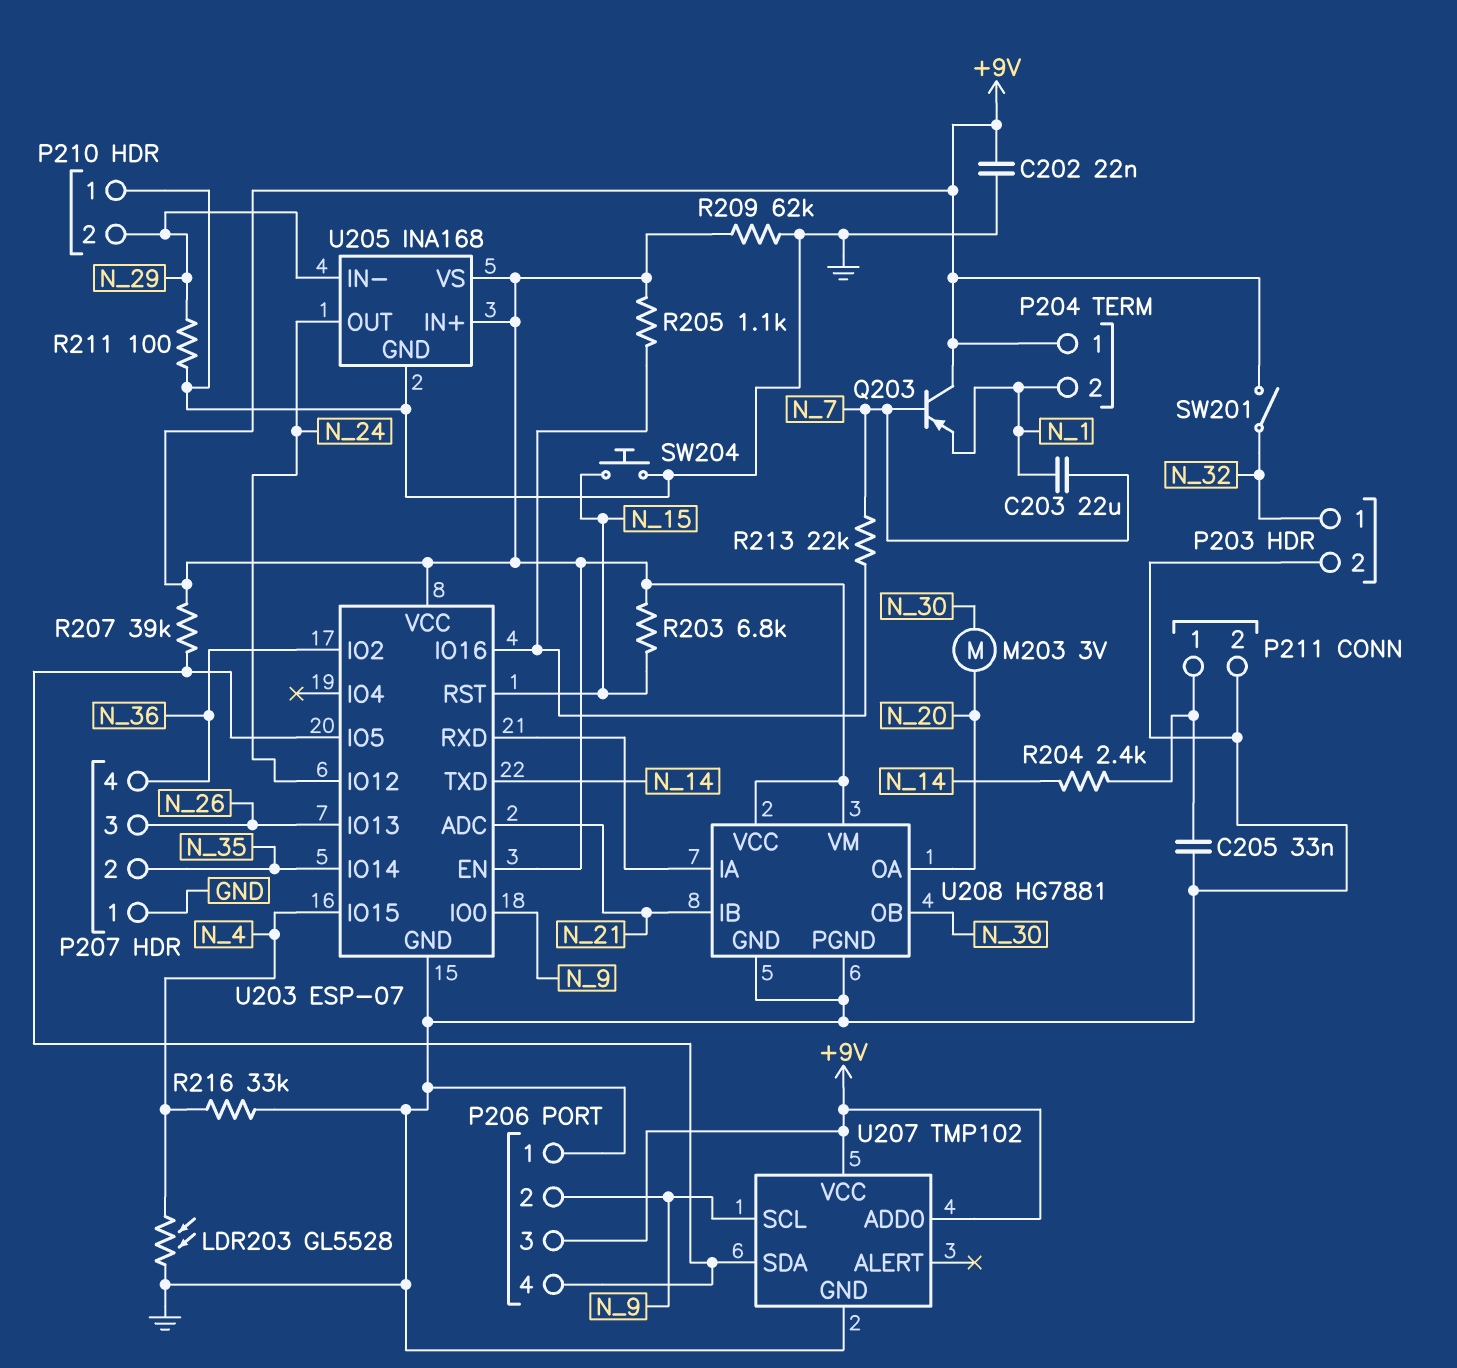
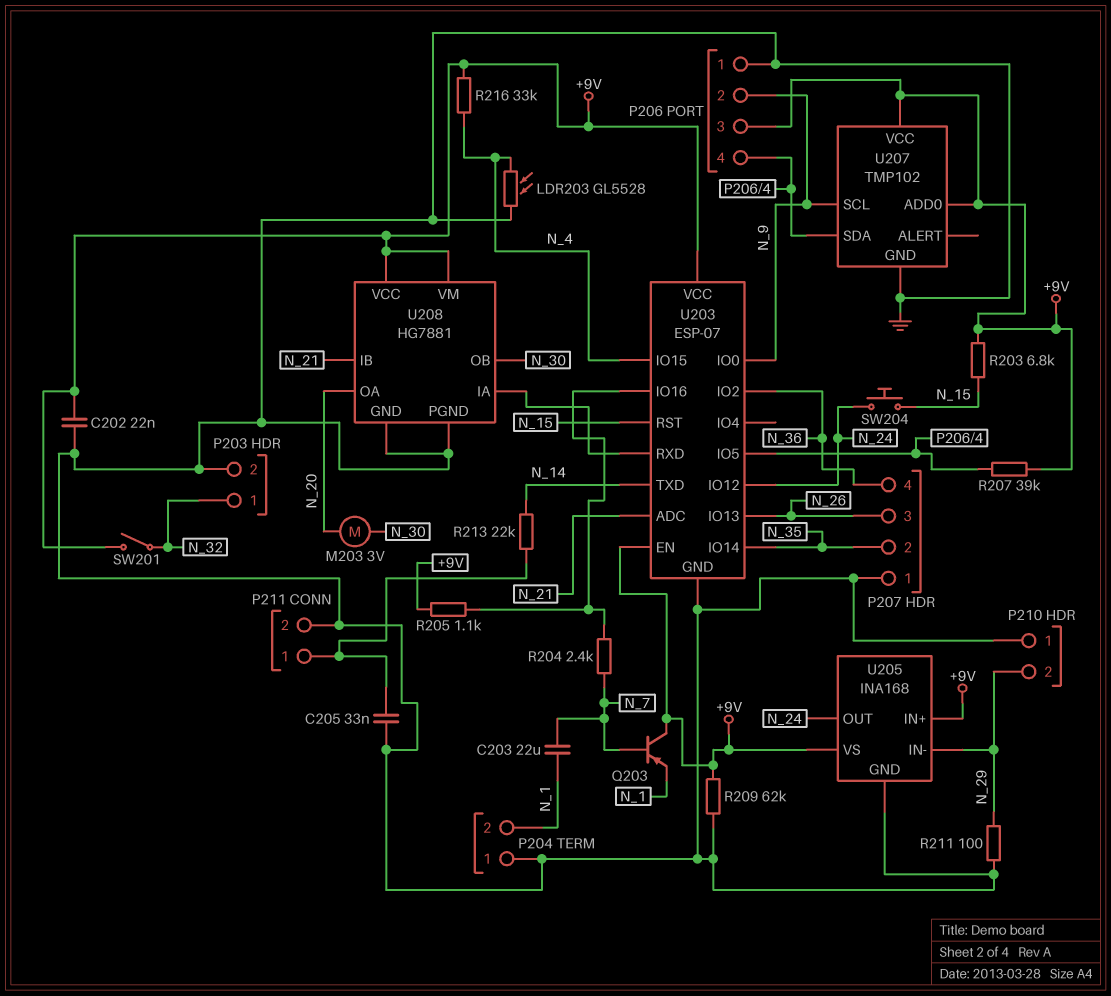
P204 pin 1: +9V -> GND
R204: 2.4k (N_14, P211/1) -> 2.4k (N_7, U203/IO16)
R213: 22k (N_7, U203/IO16) -> 22k (N_14, P211/1)
R216: 33k (GND, N_4) -> 33k (+9V, N_4)
SW204: button (GND, N_15) -> button (N_15, N_24)

